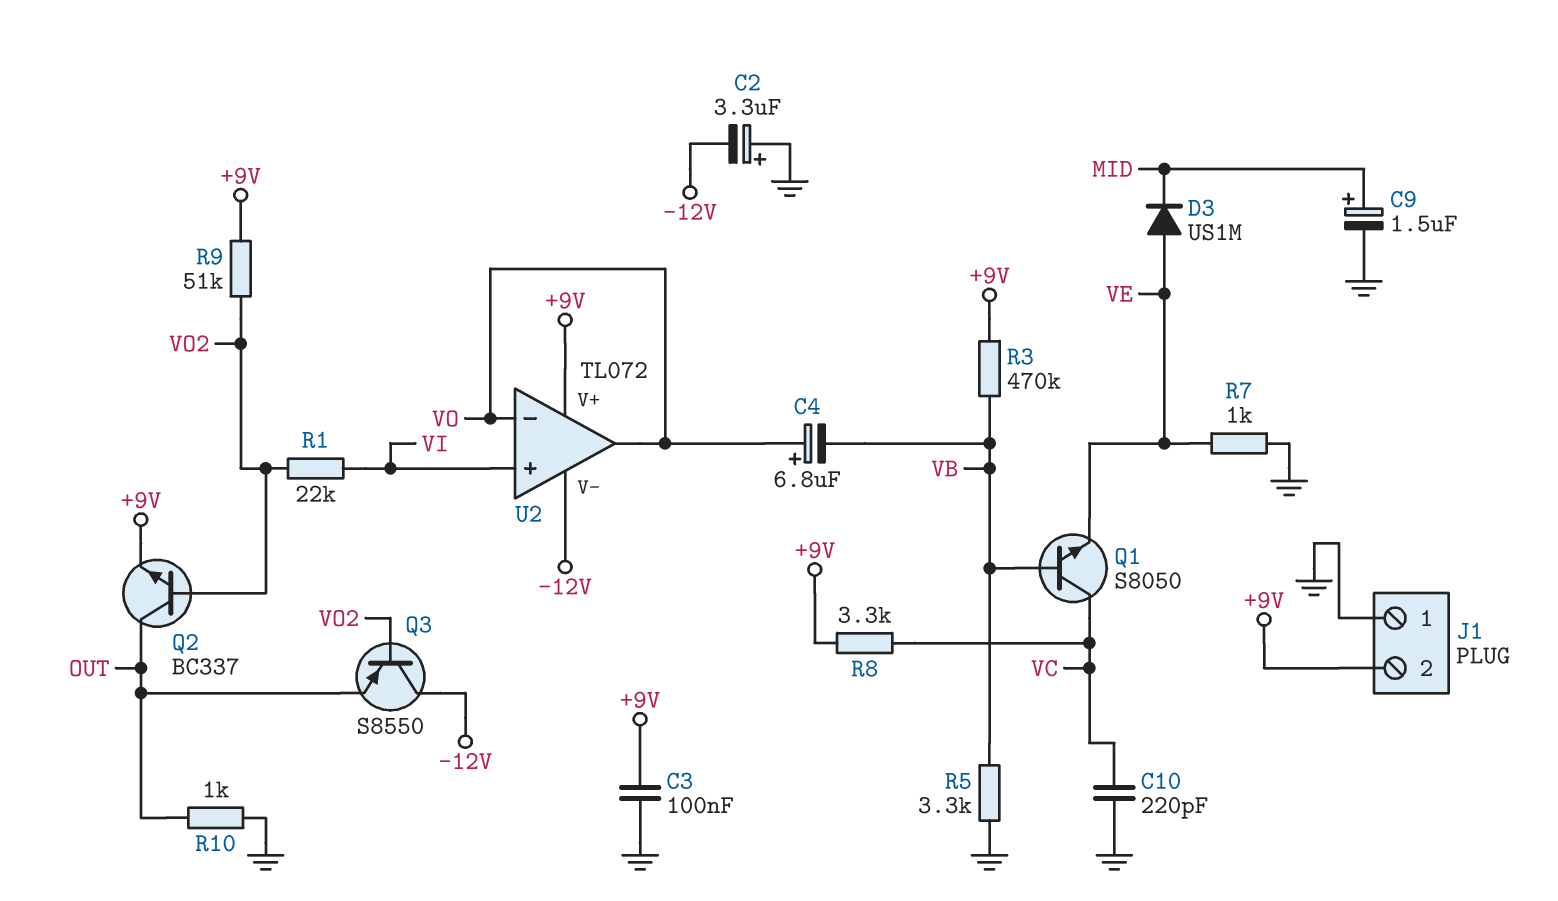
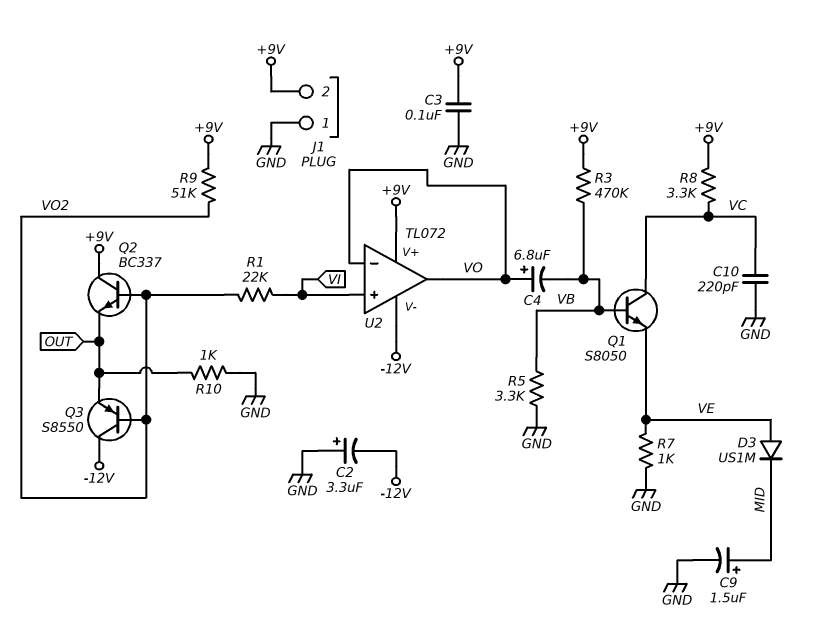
Q2: NPN BC337 (B VO2, C OUT, E +9V) -> NPN BC337 (B VO2, C +9V, E OUT)

